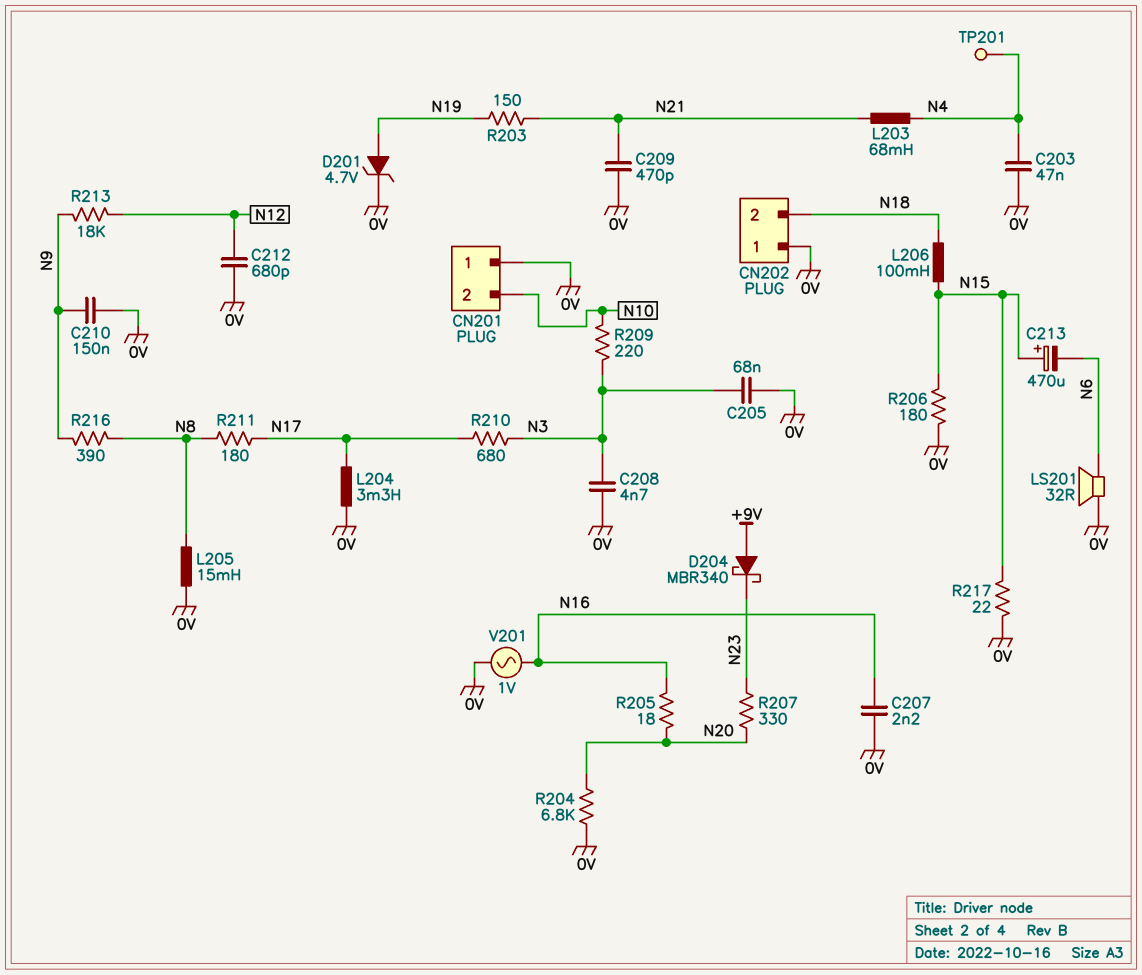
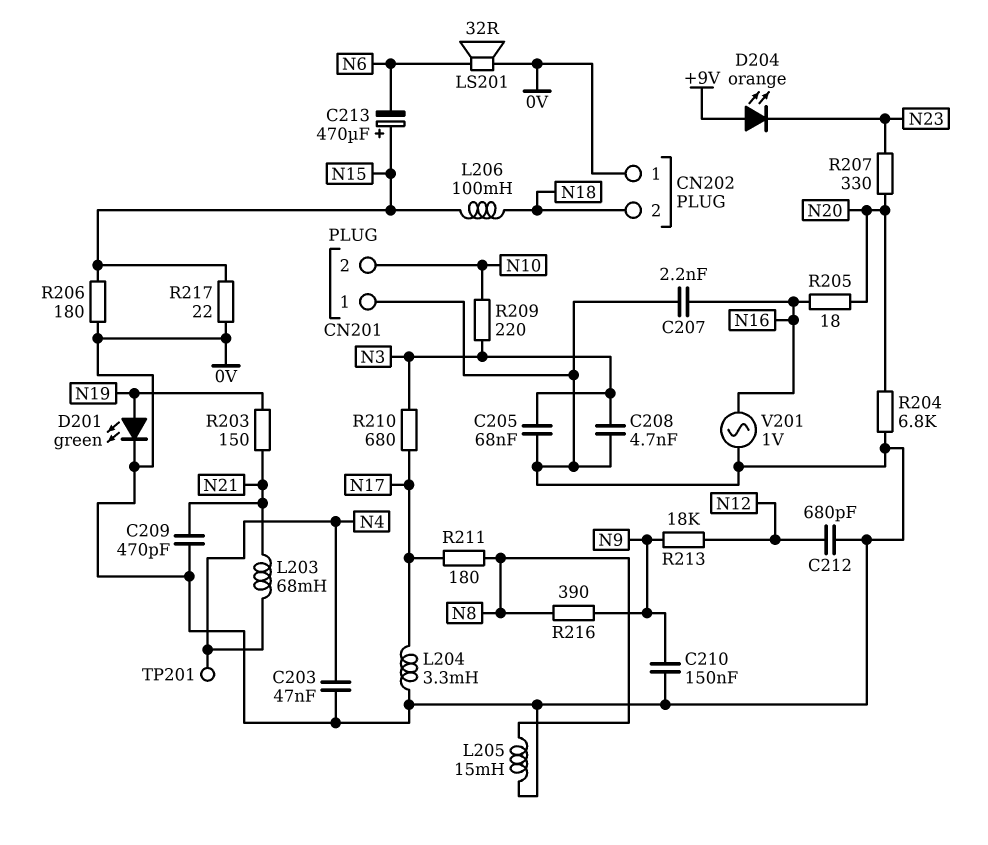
D201: zener 4.7V (A N19, K 0V) -> LED green (A N19, K 0V)
D204: schottky MBR340 (A +9V, K N23) -> LED orange (A +9V, K N23)

